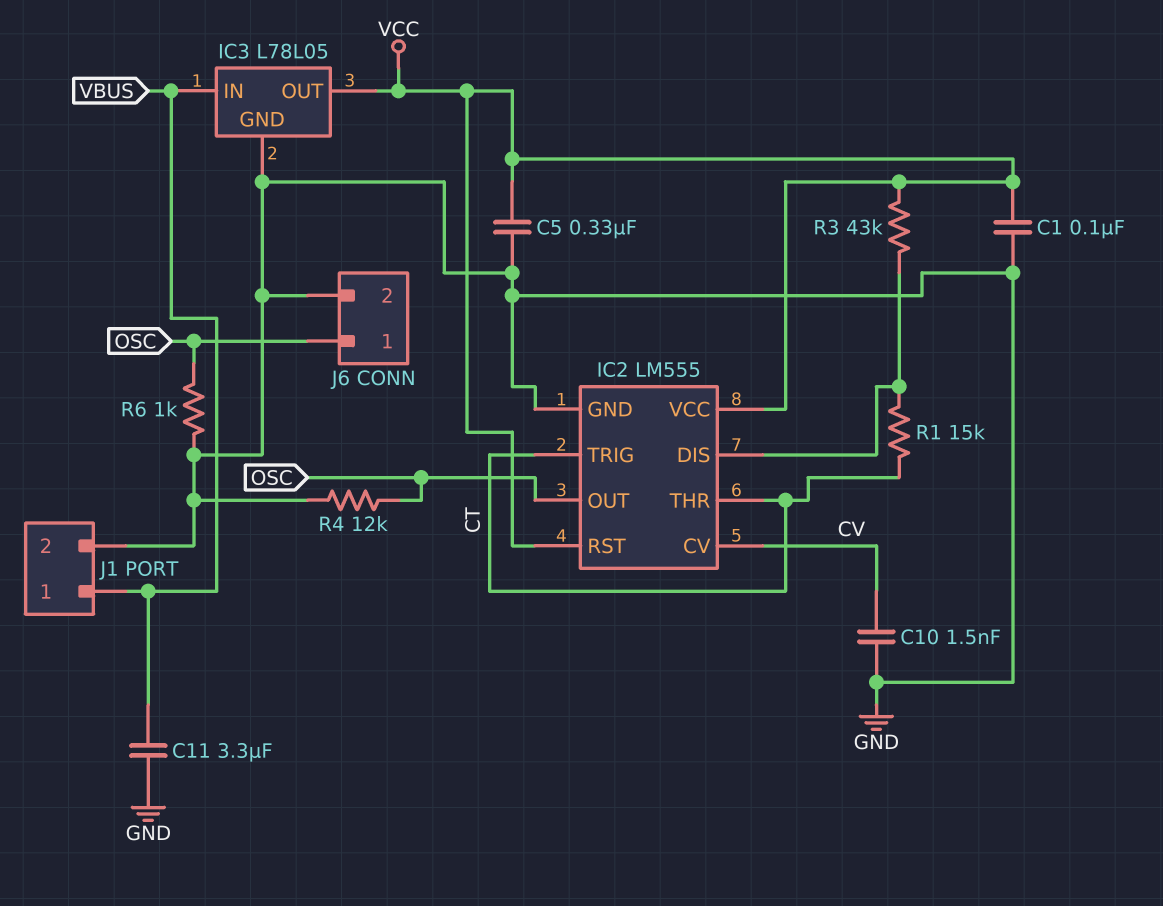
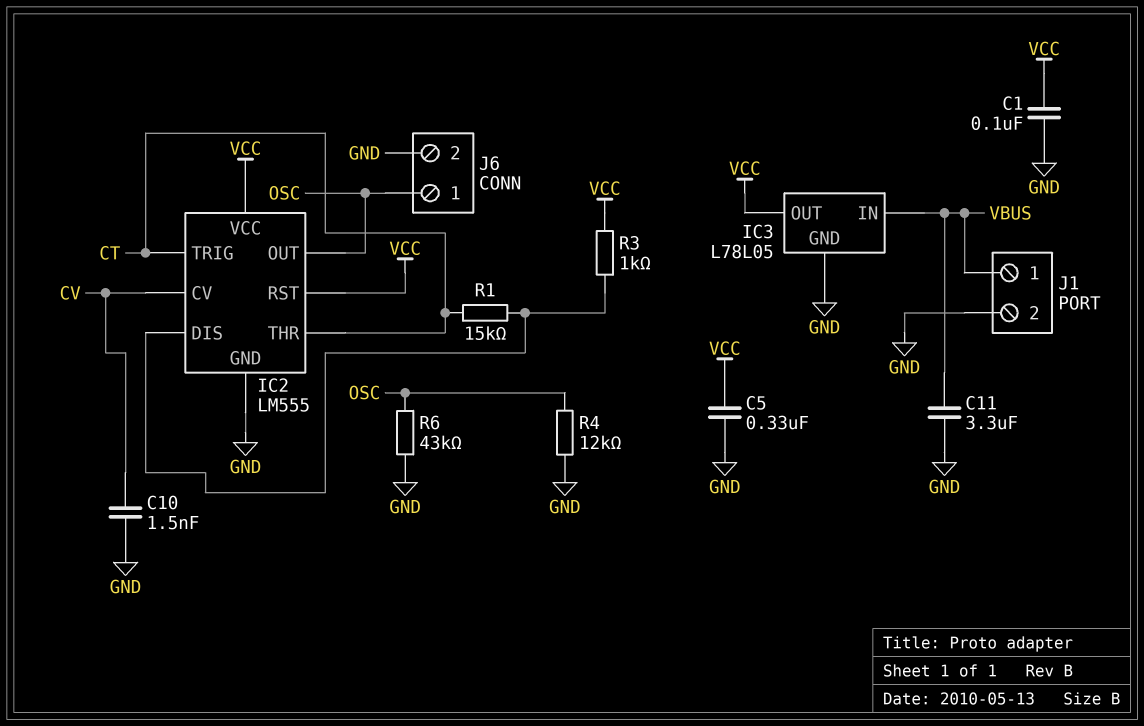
R3: 43k (IC2/DIS, VCC) -> 1k (IC2/DIS, VCC)
R6: 1k (GND, OSC) -> 43k (GND, OSC)

